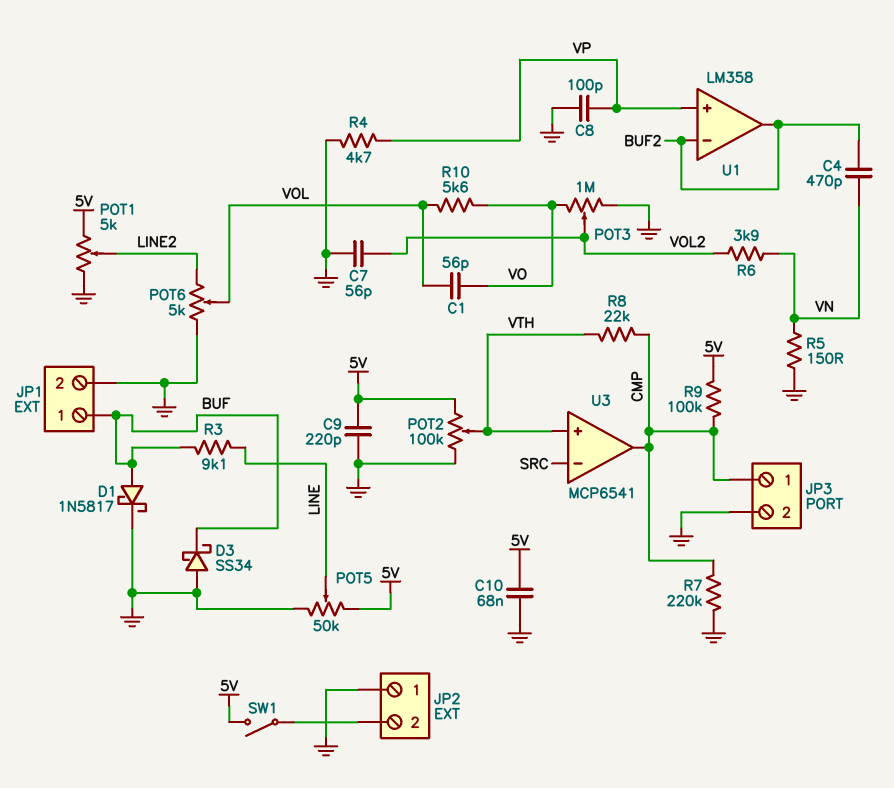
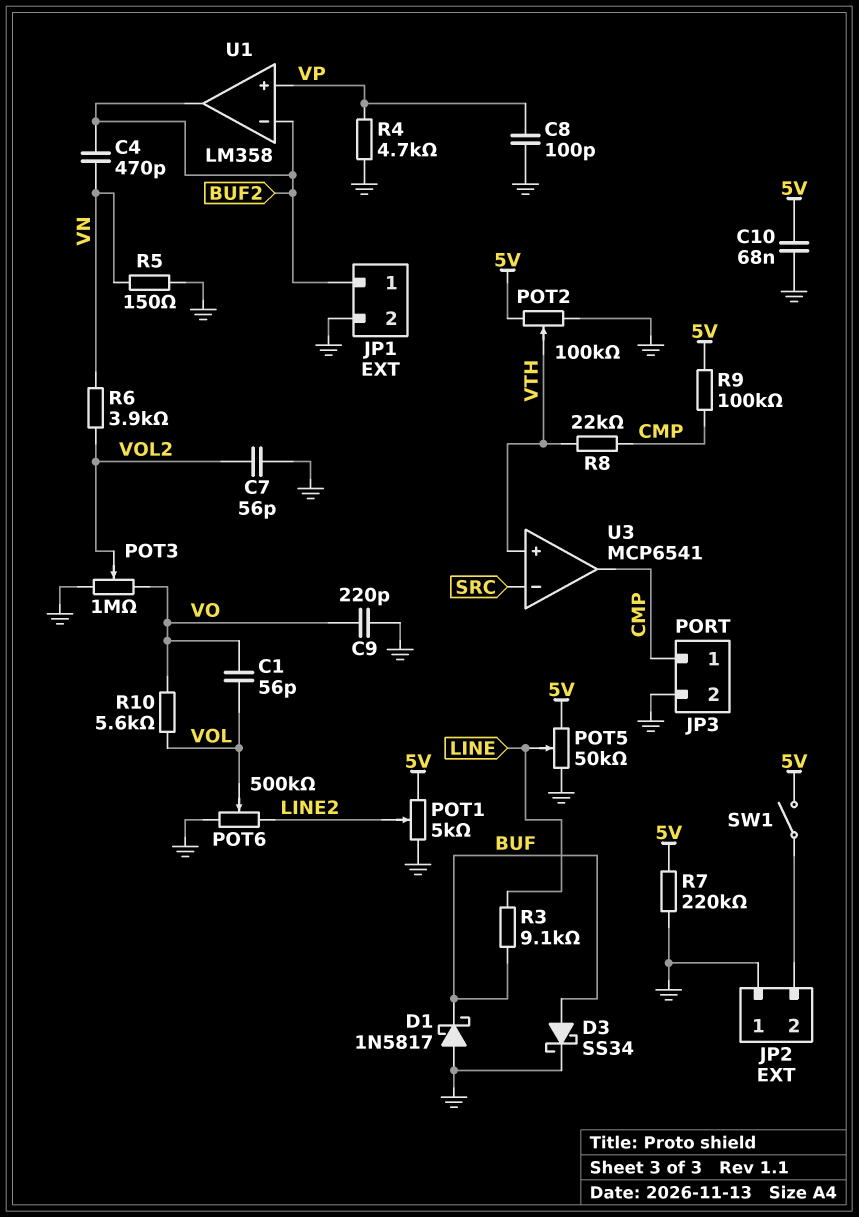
C9: 220pF (5V, GND) -> 220pF (GND, VO)
D1: schottky 1N5817 (A BUF, K GND) -> schottky 1N5817 (A GND, K BUF)
D3: schottky SS34 (A GND, K BUF) -> schottky SS34 (A BUF, K GND)
JP1 pin 1: BUF -> BUF2
POT6: 5k (GND, LINE2, wiper VOL) -> 500k (GND, LINE2, wiper VOL)
R7: 220k (CMP, GND) -> 220k (5V, GND)

